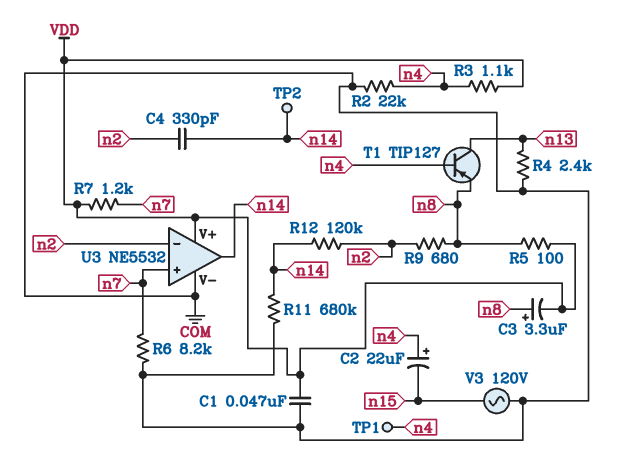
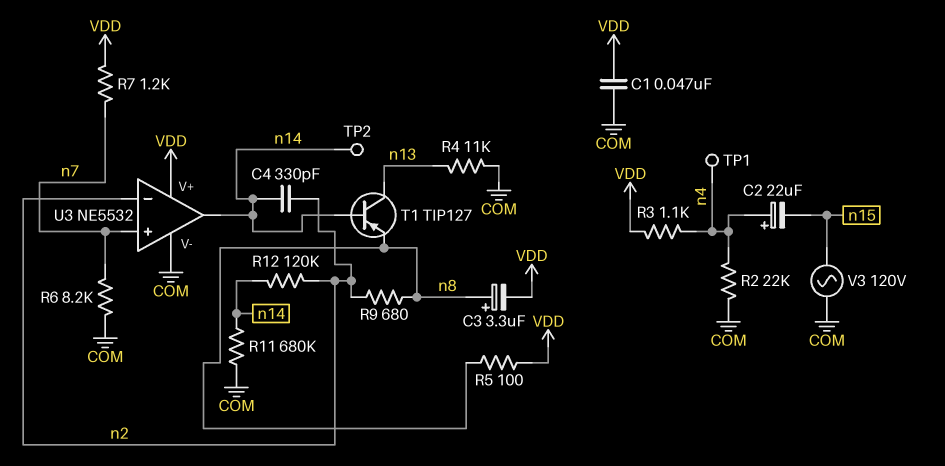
R4: 2.4k (COM, n13) -> 11k (COM, n13)
T1: PNP TIP127 (B n4, C n13, E n8) -> PNP TIP127 (B n14, C n13, E n8)

